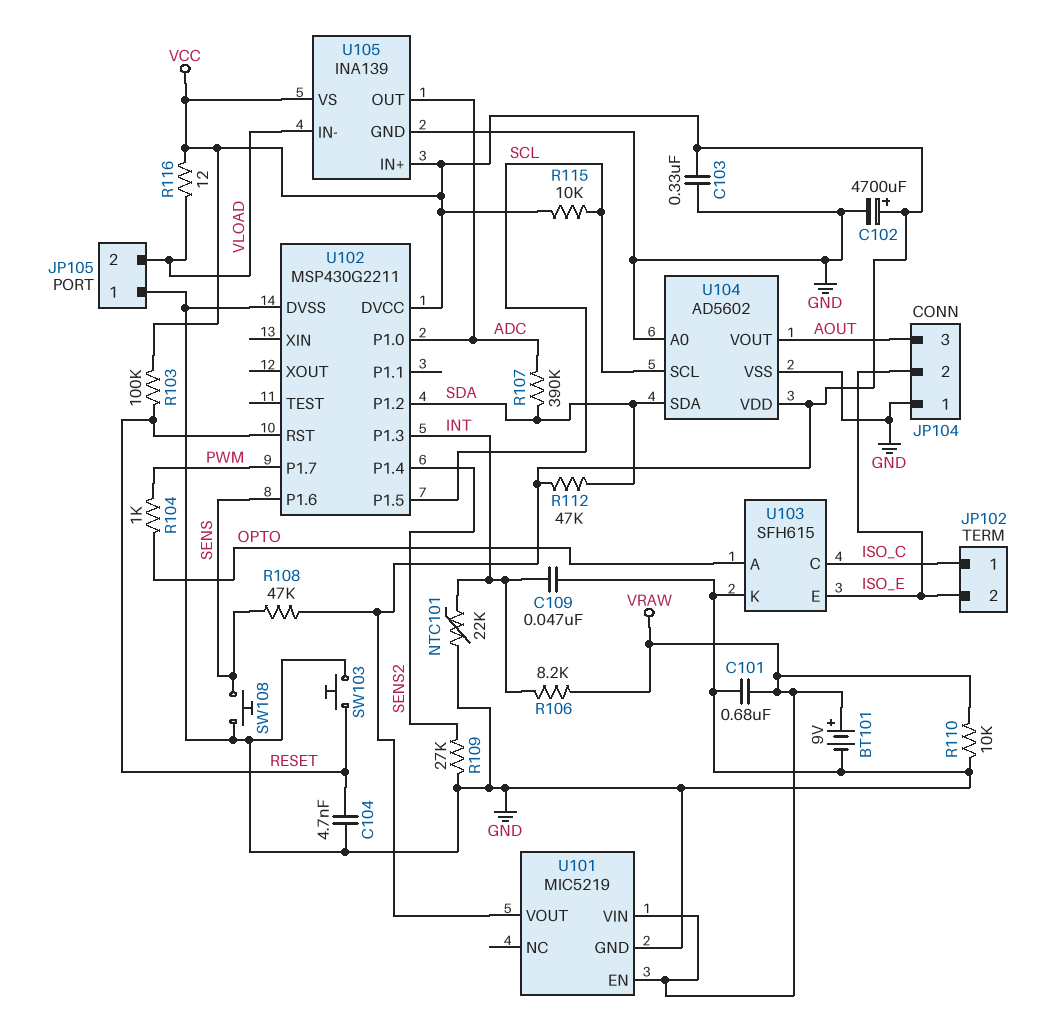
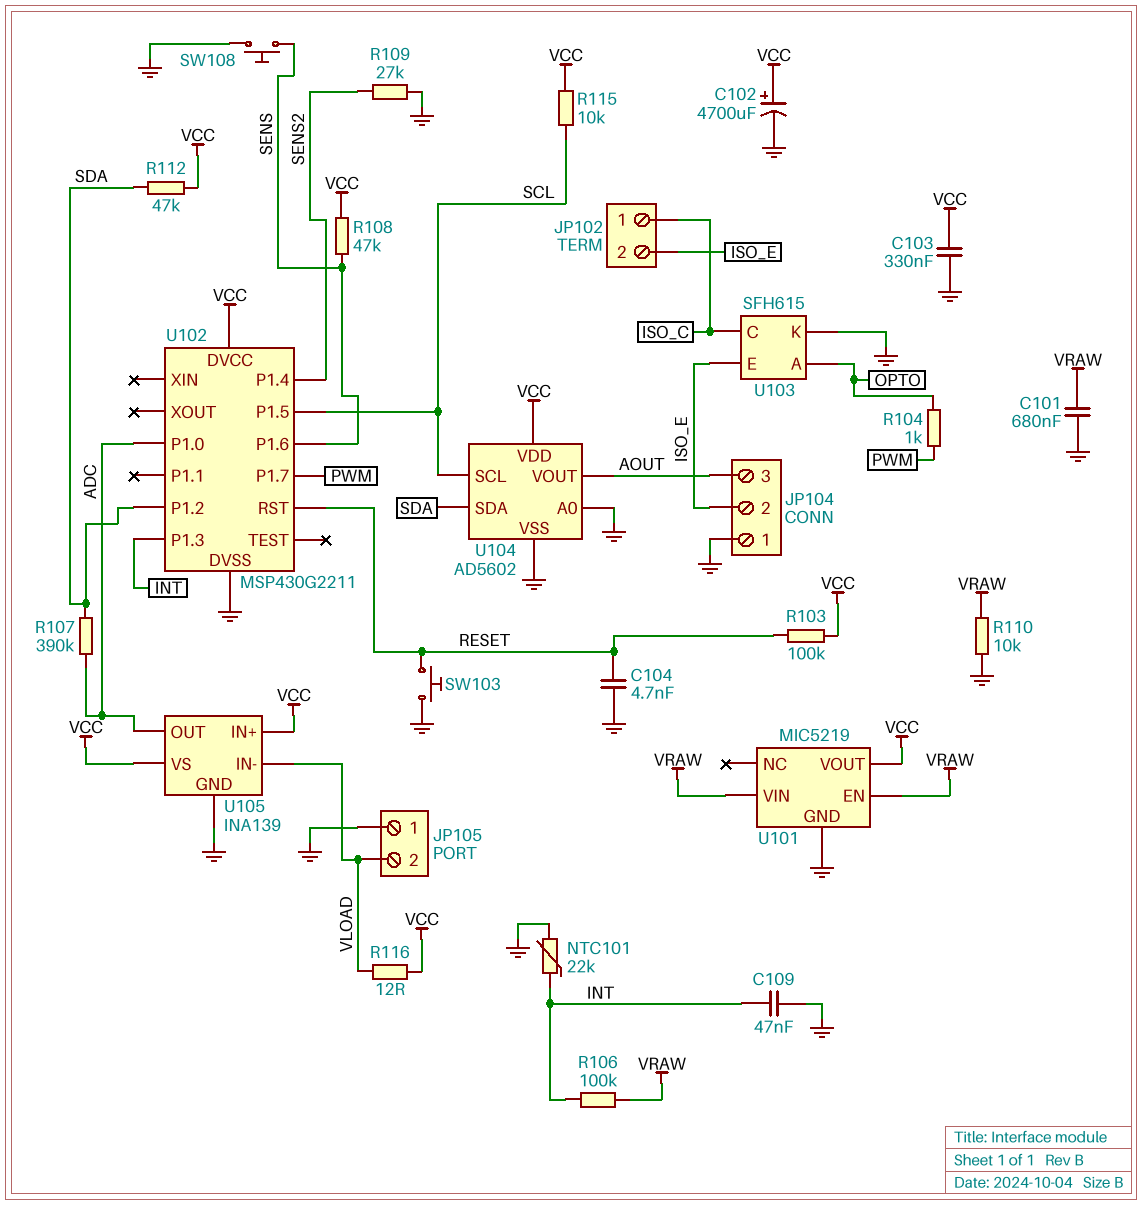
BT101: 9V (plus VRAW, minus GND) -> none
R106: 8.2k (INT, VRAW) -> 100k (INT, VRAW)

